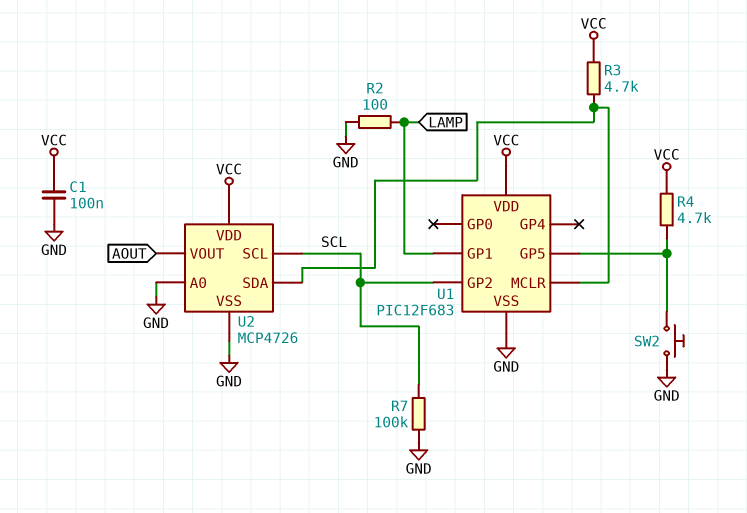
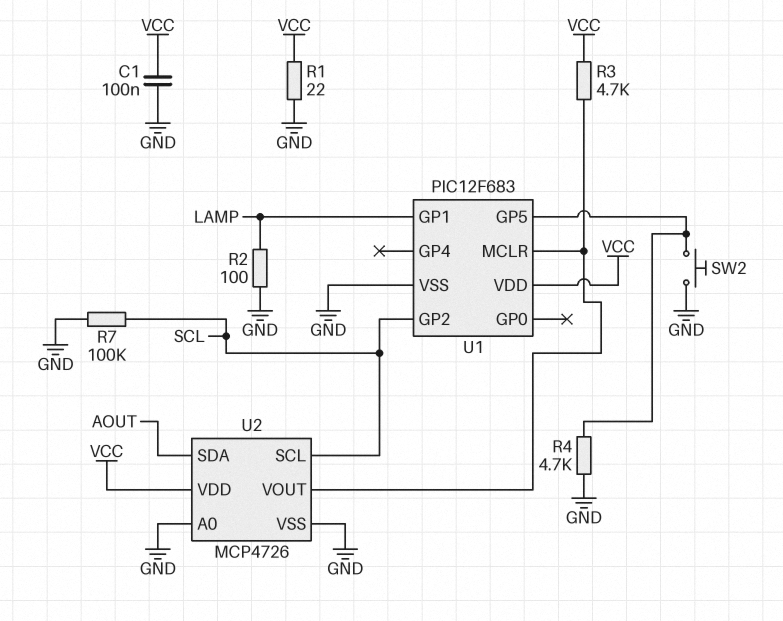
R1: none -> 22 (GND, VCC)
R4: 4.7k (U1/GP5, VCC) -> 4.7k (GND, U1/GP5)
U2 pin SDA: U1/MCLR -> AOUT
U2 pin VOUT: AOUT -> U1/MCLR

